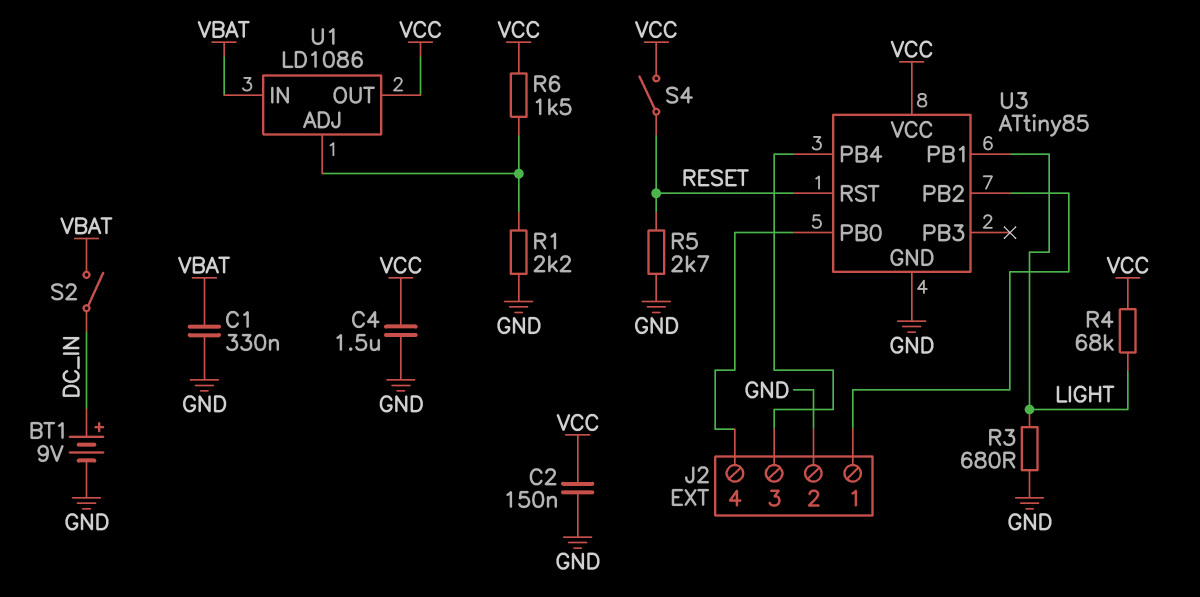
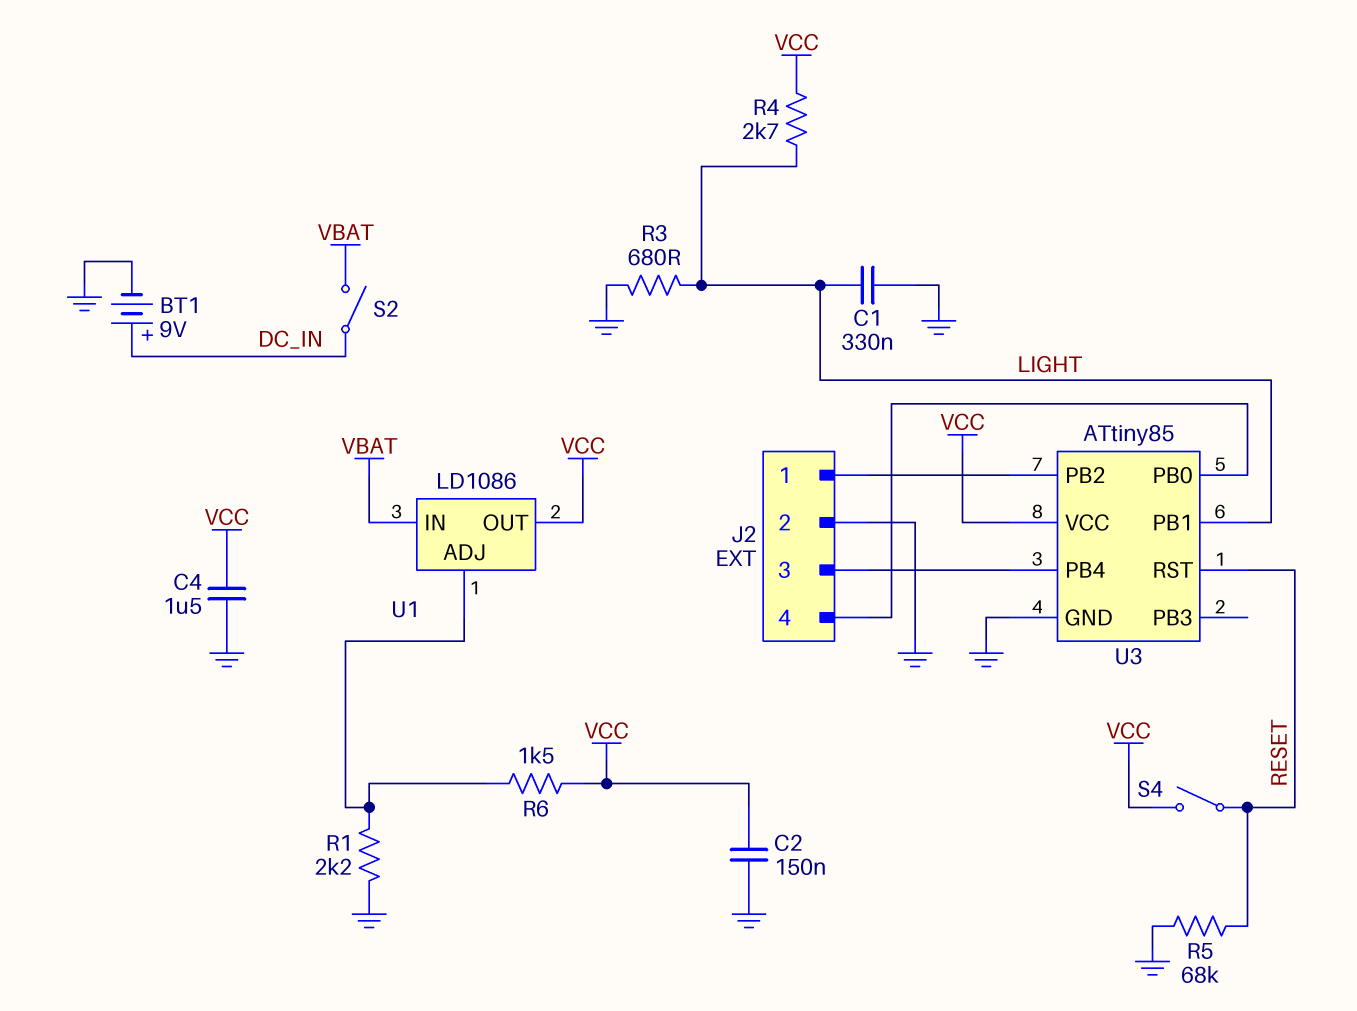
C1: 330nF (GND, VBAT) -> 330nF (GND, LIGHT)
R4: 68k (LIGHT, VCC) -> 2.7k (LIGHT, VCC)
R5: 2.7k (GND, RESET) -> 68k (GND, RESET)

